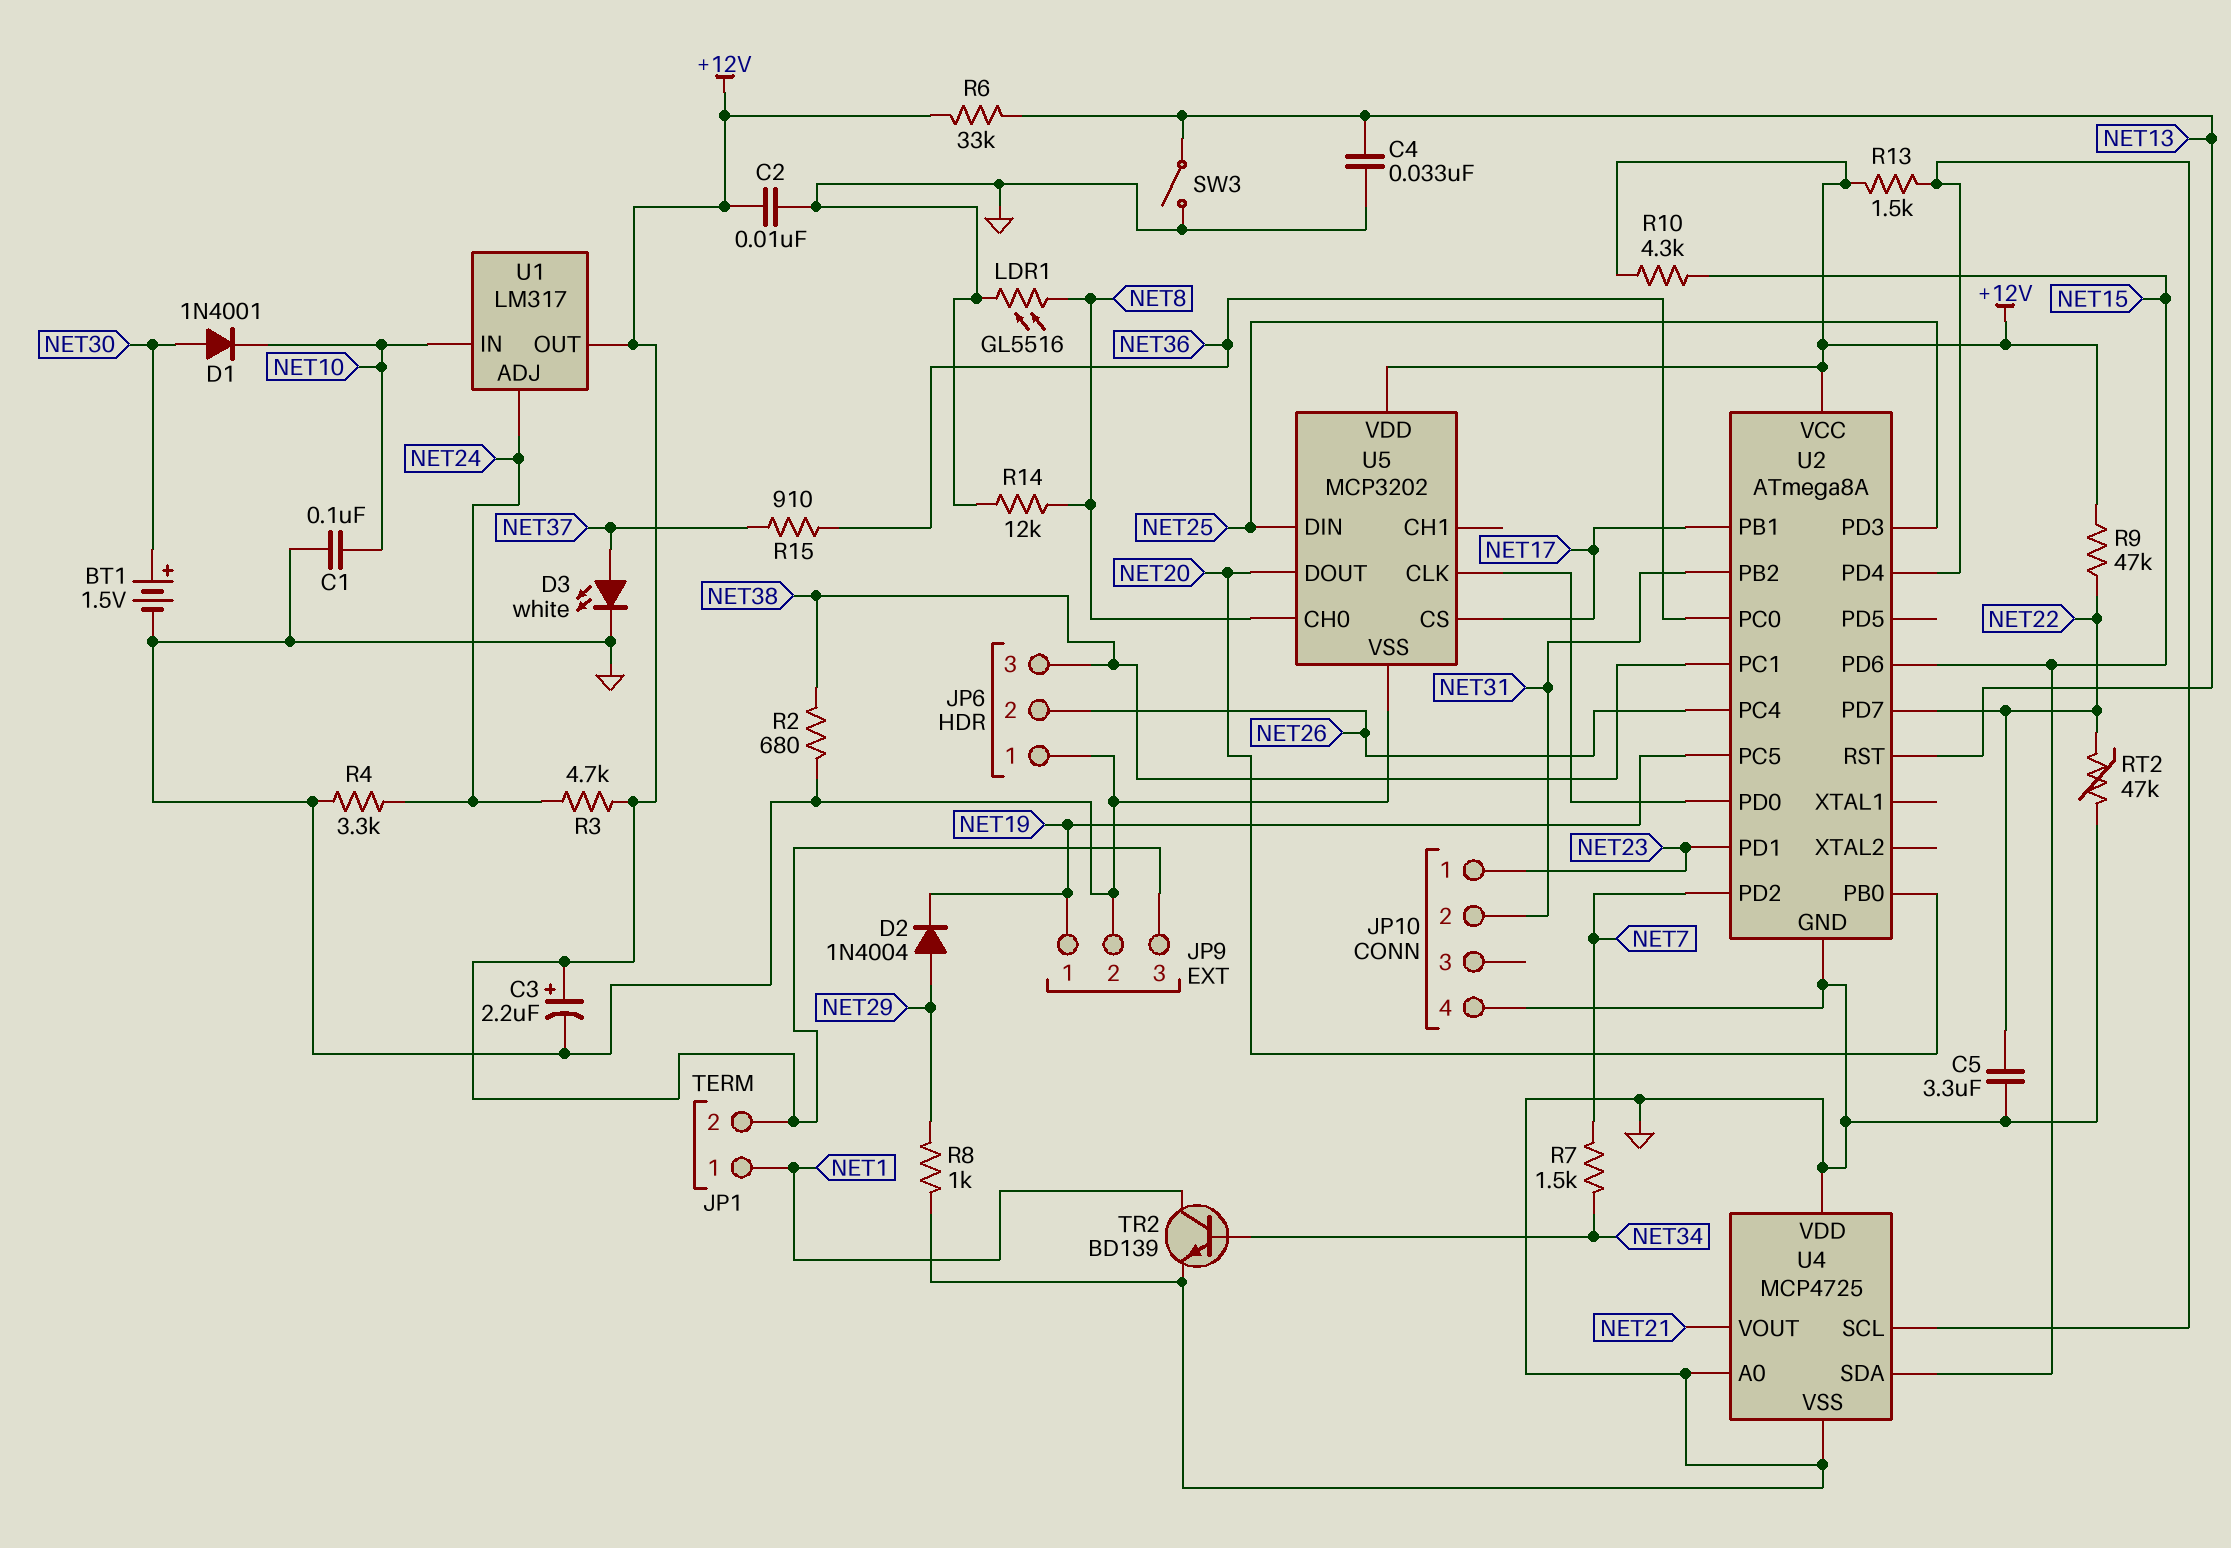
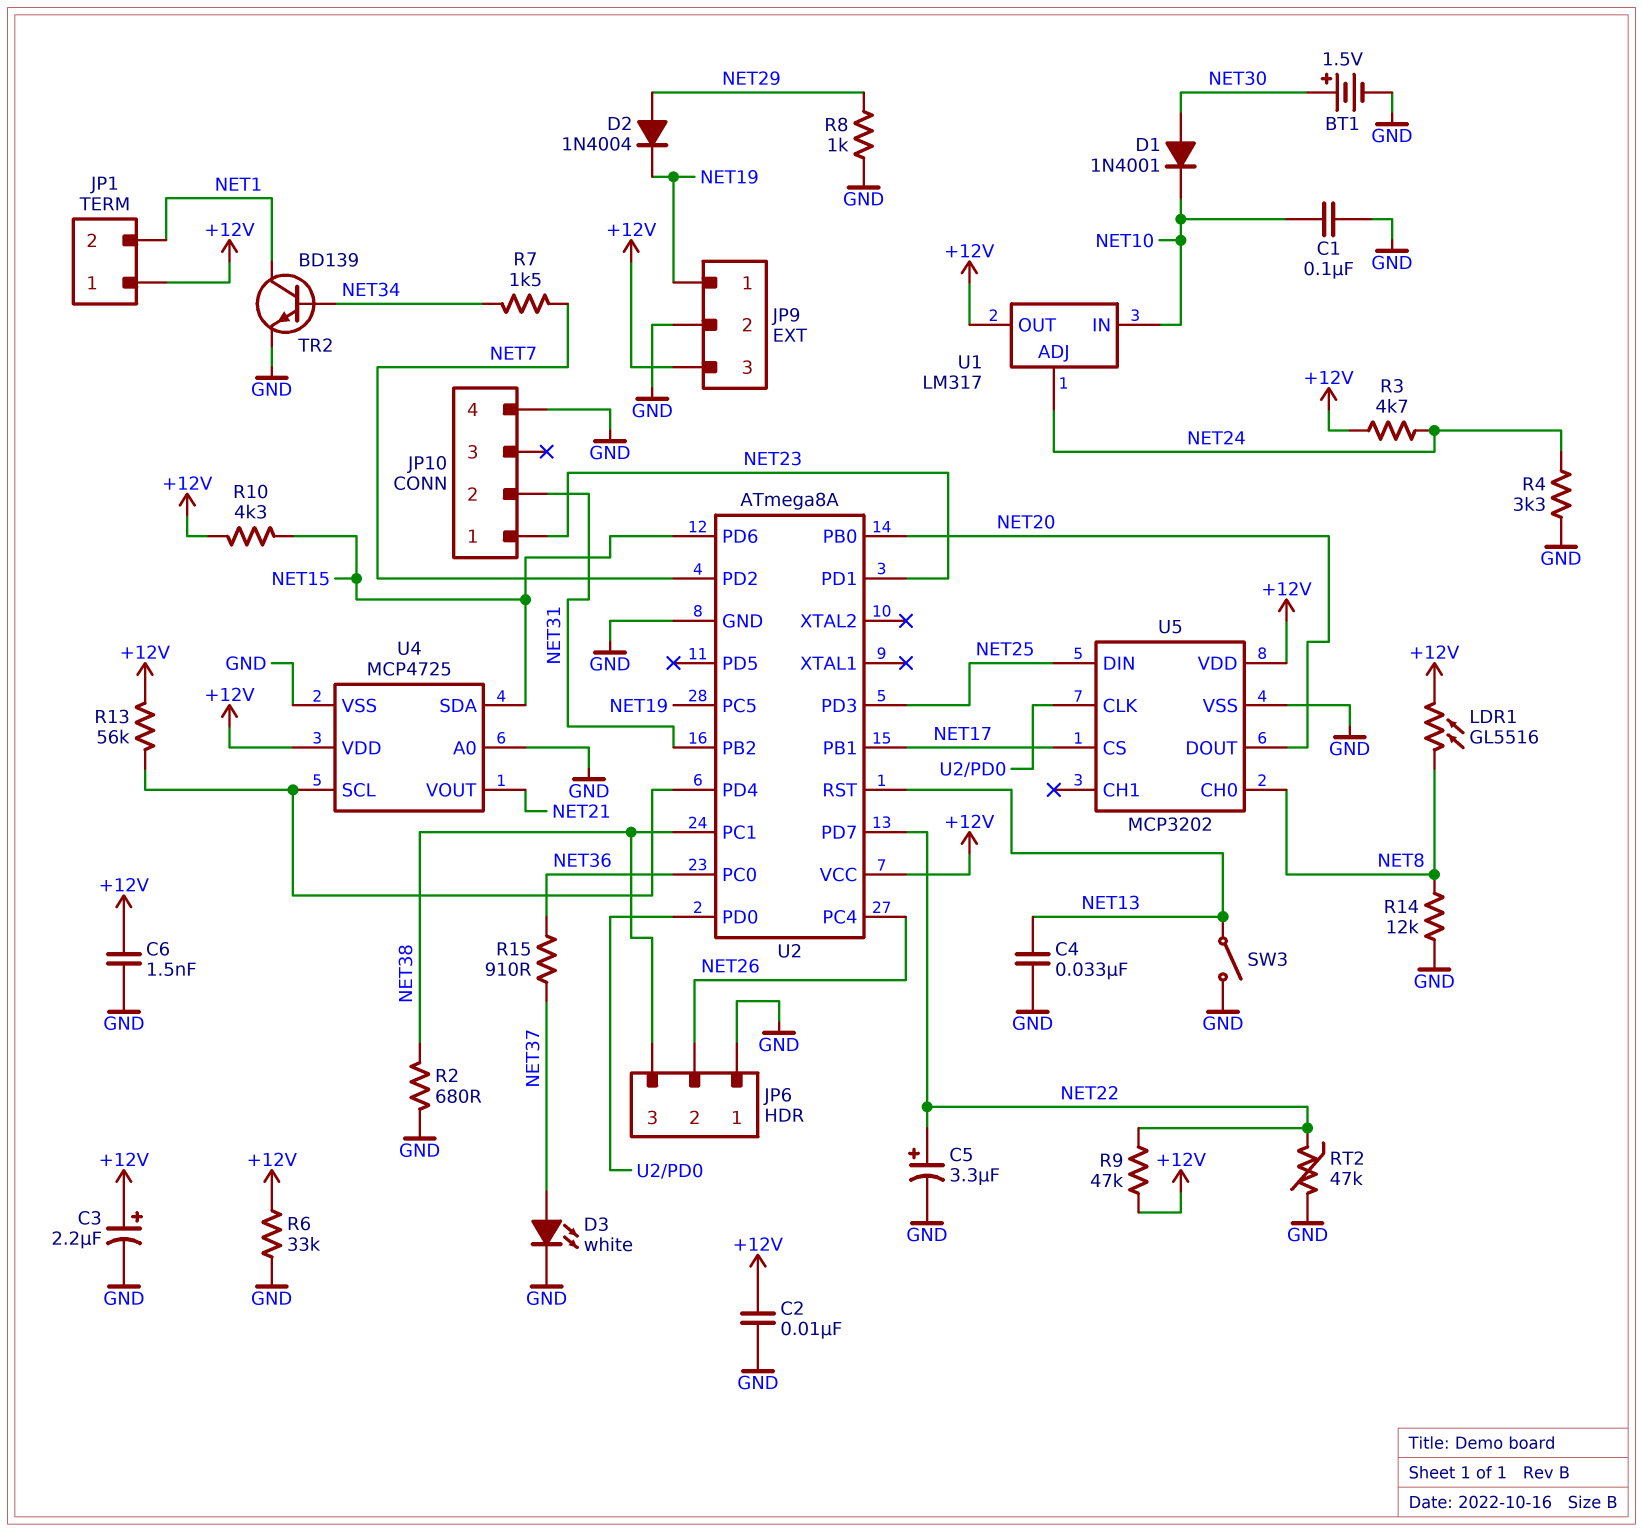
C5: 3.3uF (GND, NET22) -> 3.3uF (plus NET22, minus GND)
C6: none -> 1.5nF (+12V, GND)
JP1 pin 1: NET1 -> +12V
JP1 pin 2: +12V -> NET1
LDR1: GL5516 (GND, NET8) -> GL5516 (+12V, NET8)
R6: 33k (+12V, NET13) -> 33k (+12V, GND)
R13: 1.5k (+12V, U2/PD4) -> 56k (+12V, U2/PD4)
U4 pin VDD: GND -> +12V

